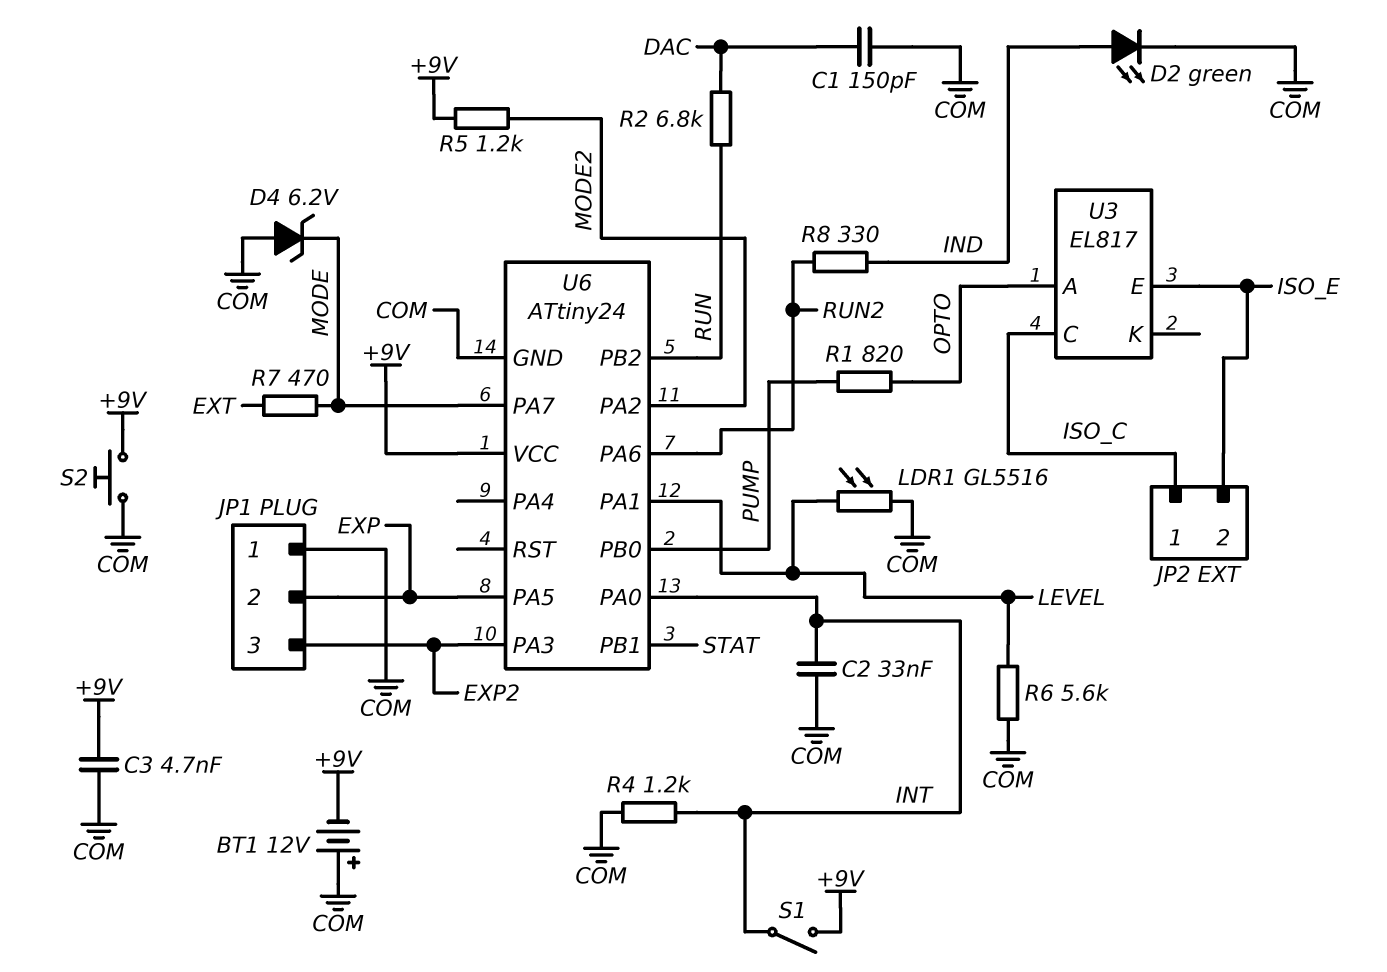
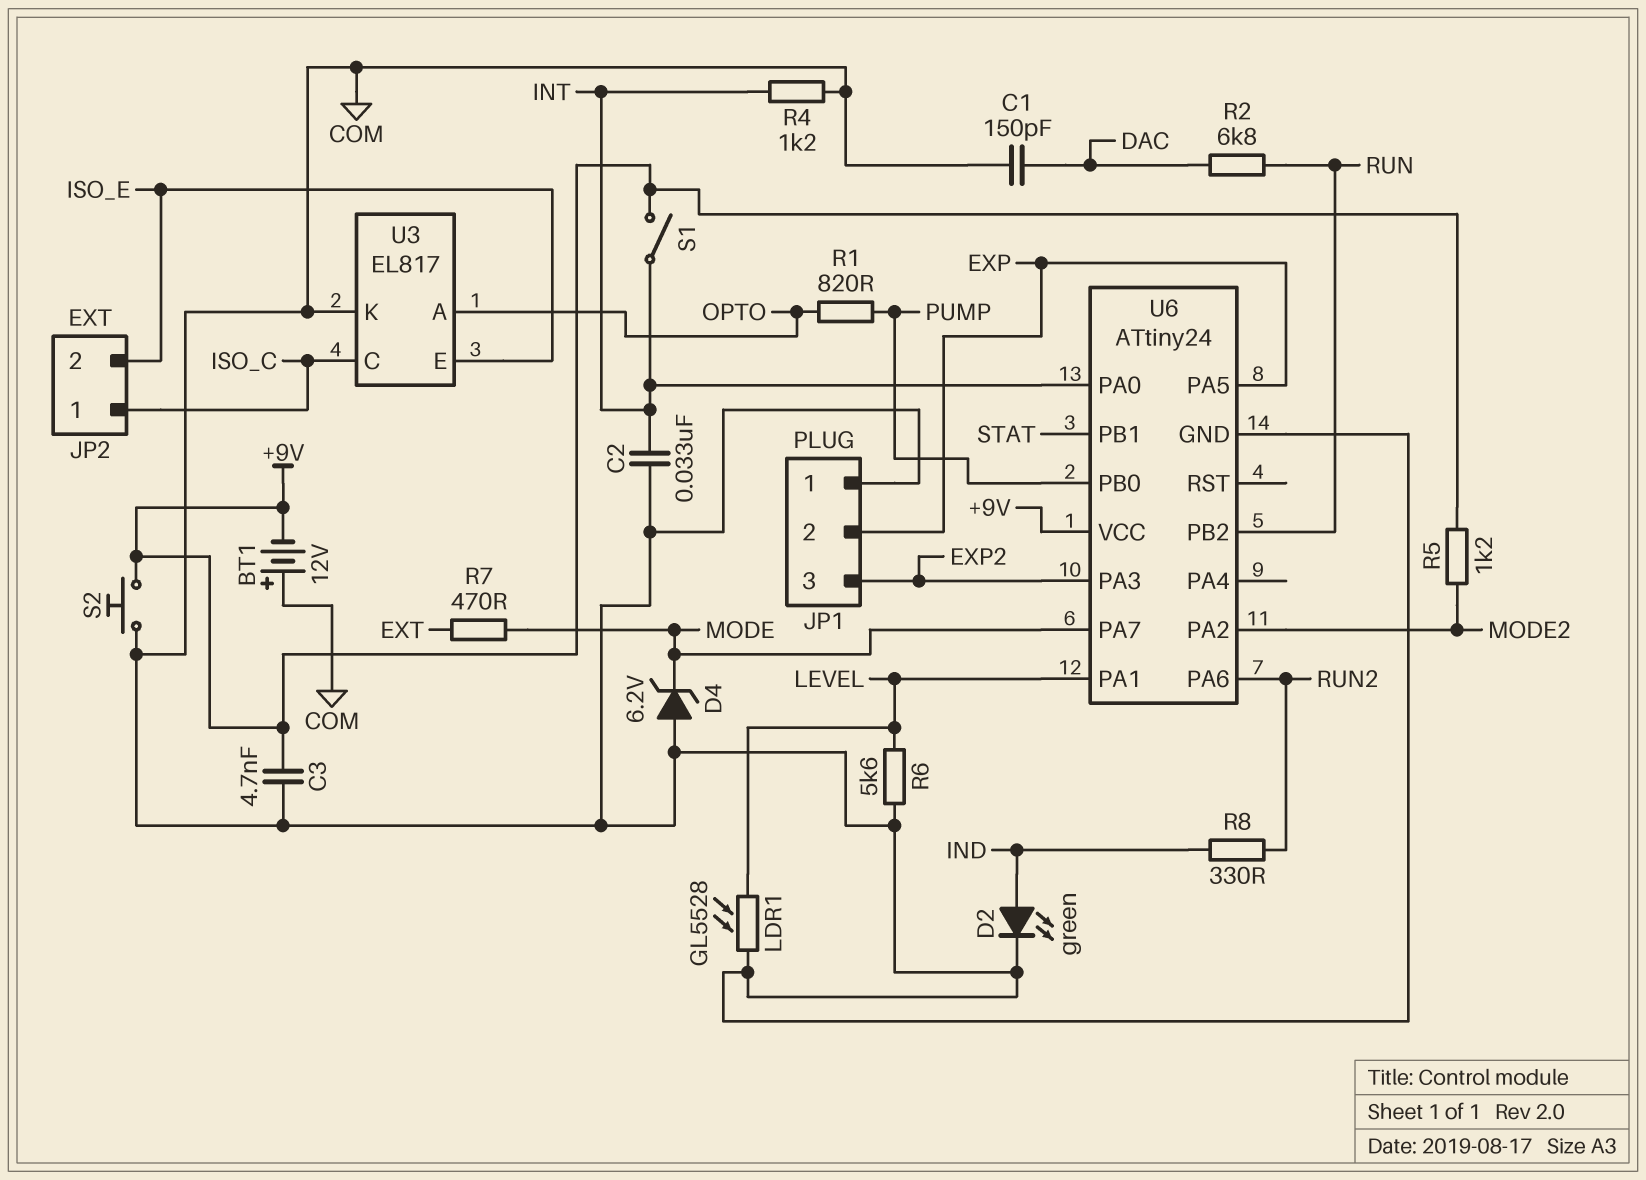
LDR1: GL5516 (COM, LEVEL) -> GL5528 (COM, LEVEL)
U3 pin K: none -> COM

